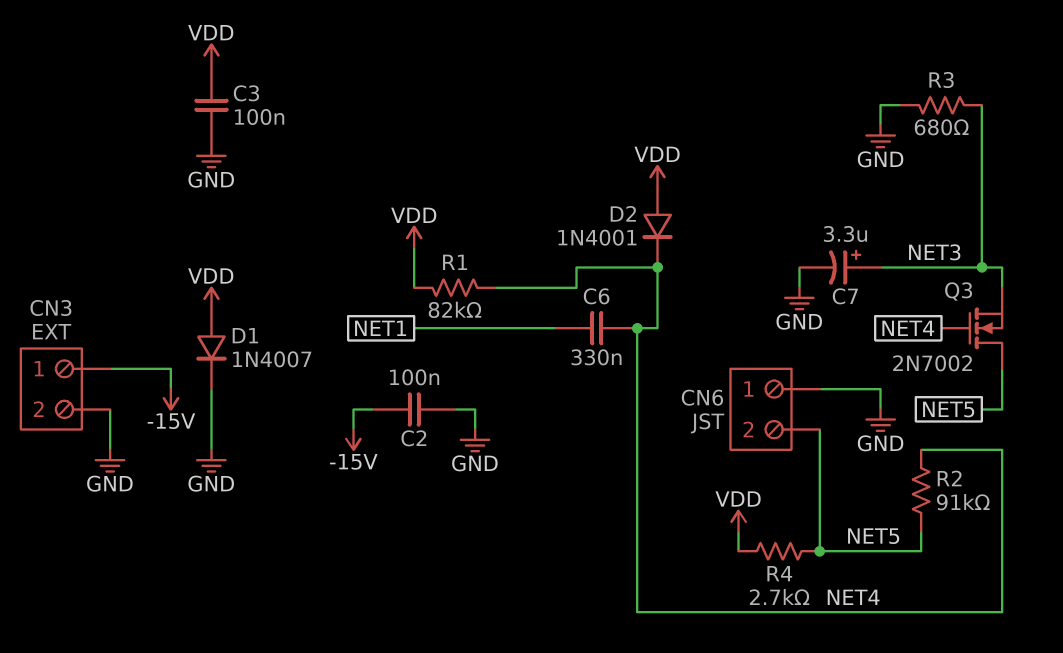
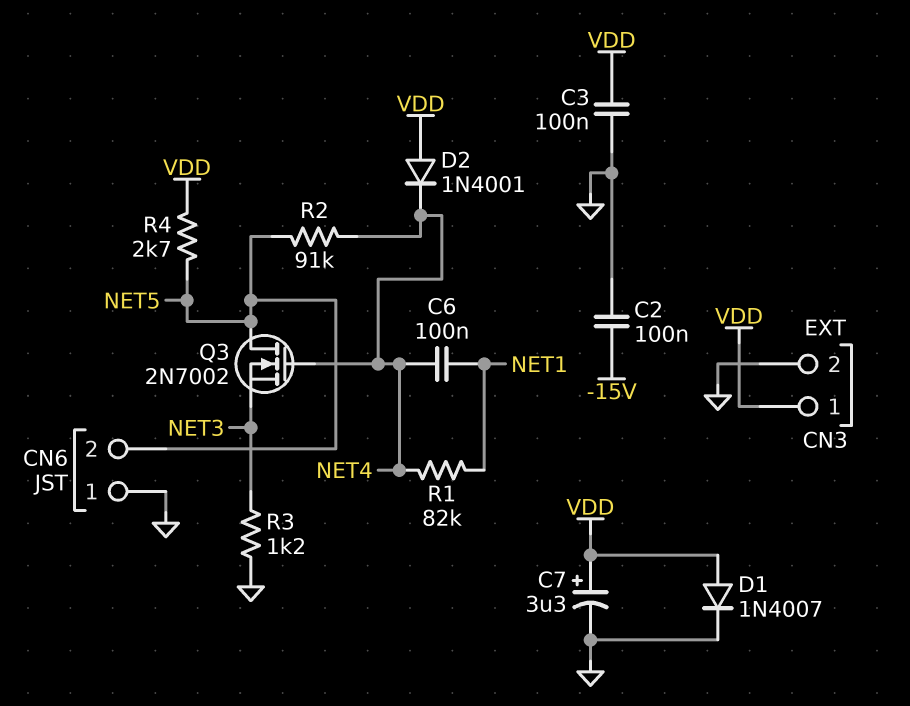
C6: 330nF (NET1, NET4) -> 100nF (NET1, NET4)
C7: 3.3uF (plus NET3, minus GND) -> 3.3uF (plus VDD, minus GND)
CN3 pin 1: -15V -> VDD
R1: 82k (NET4, VDD) -> 82k (NET1, NET4)
R3: 680 (GND, NET3) -> 1.2k (GND, NET3)

